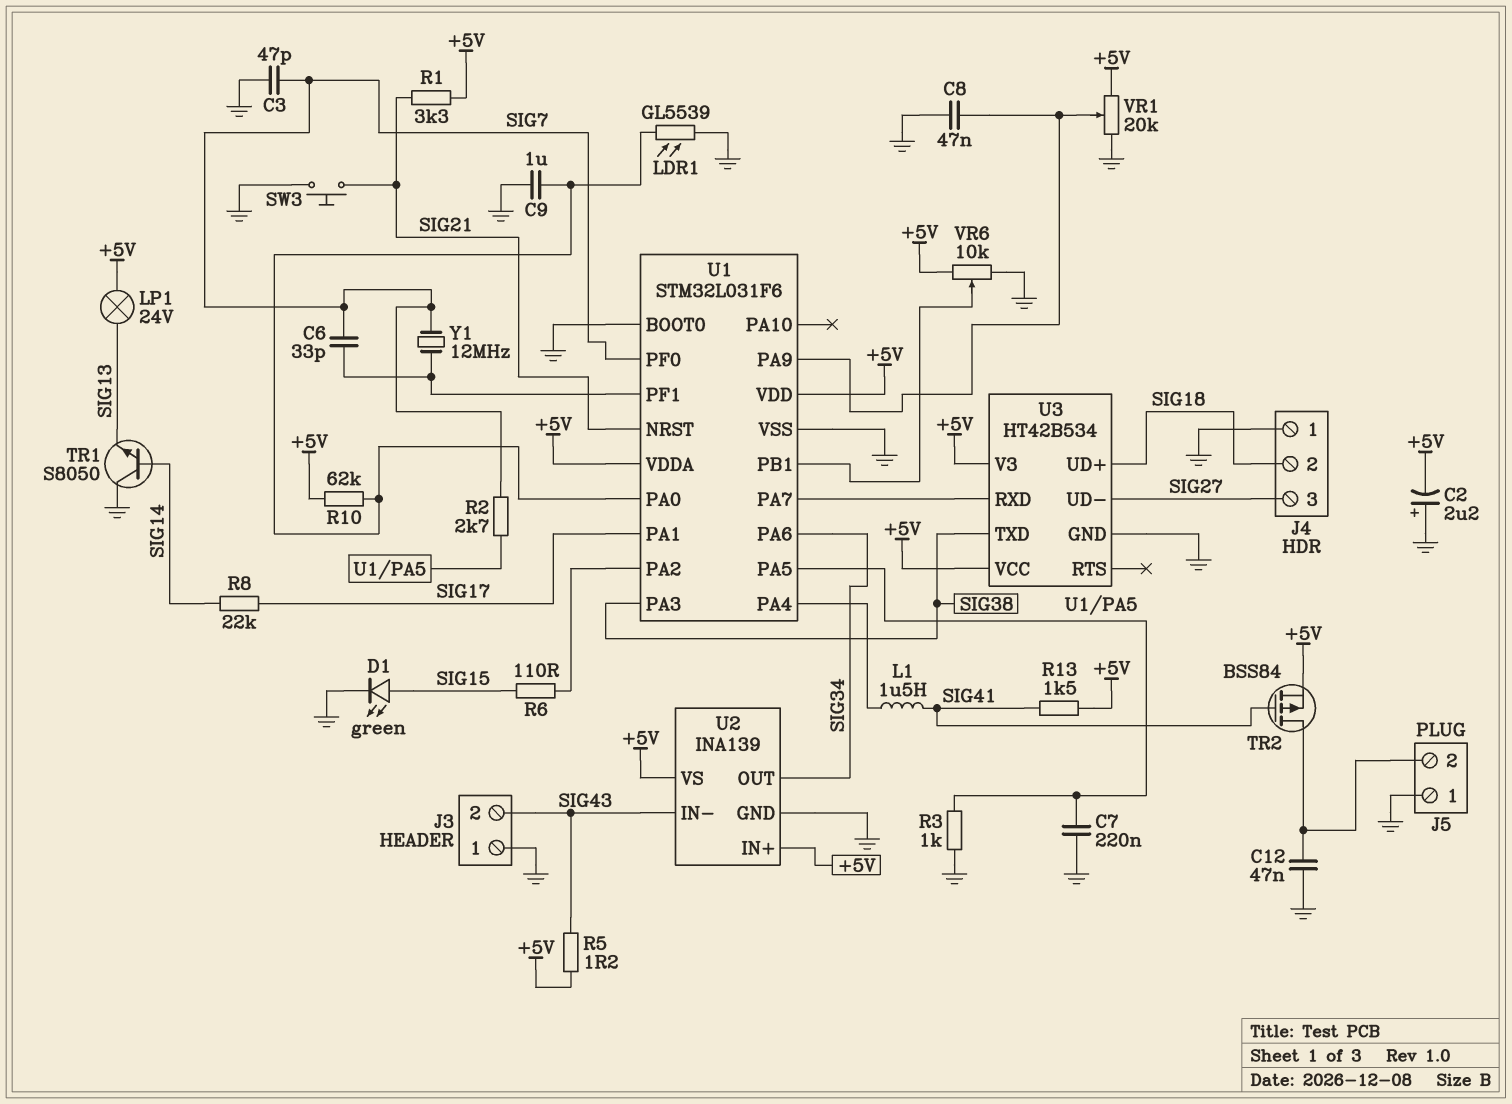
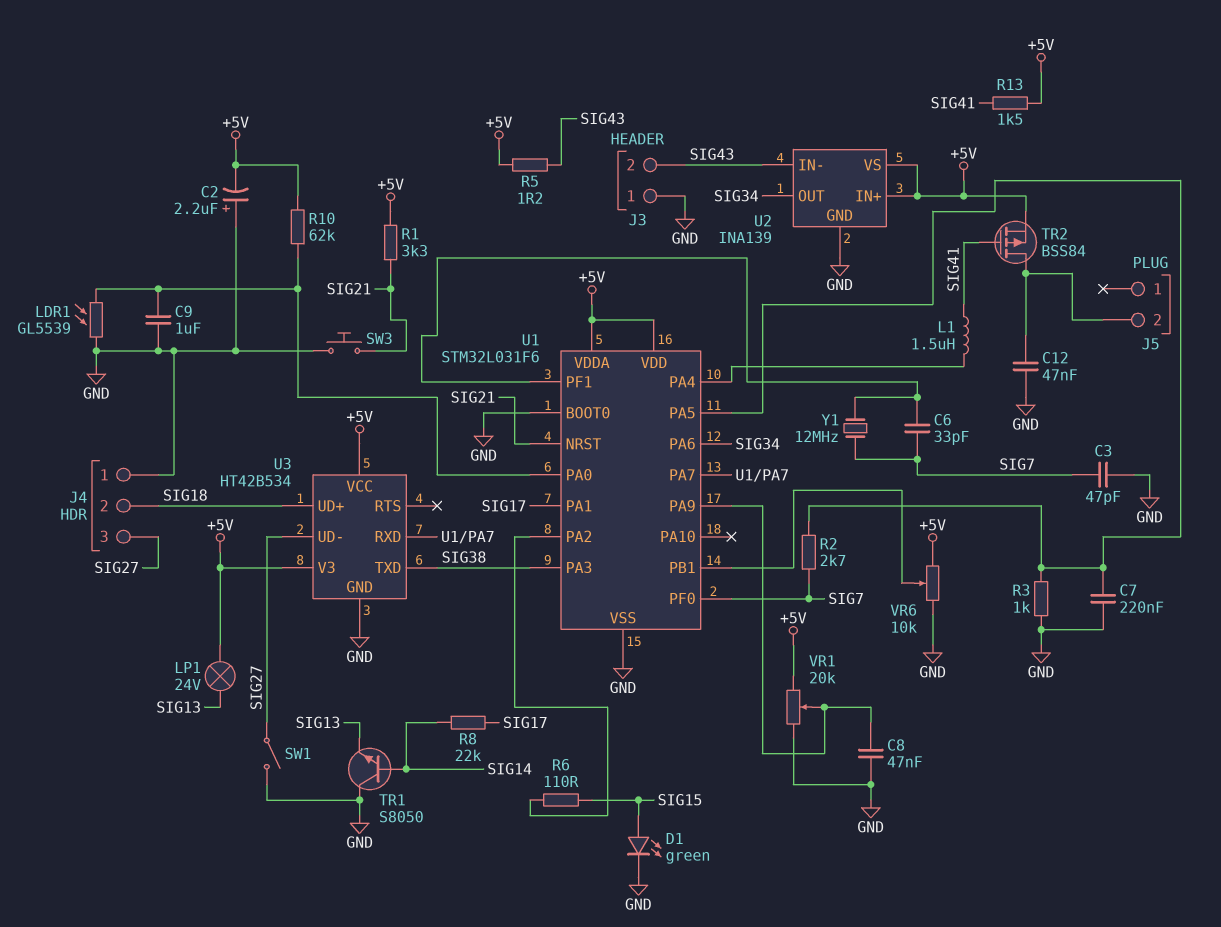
J5 pin 1: GND -> none
SW1: none -> switch (GND, SIG27)

